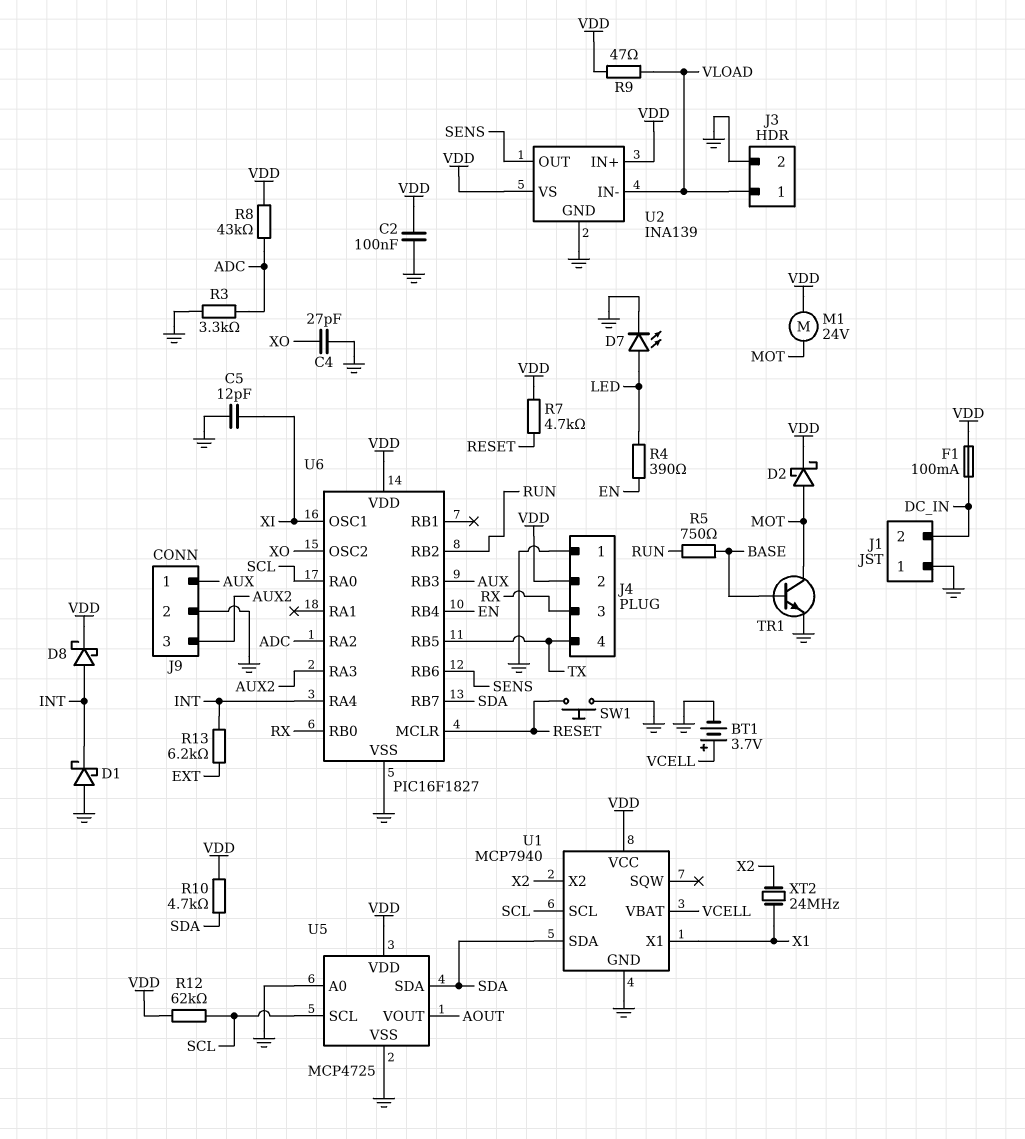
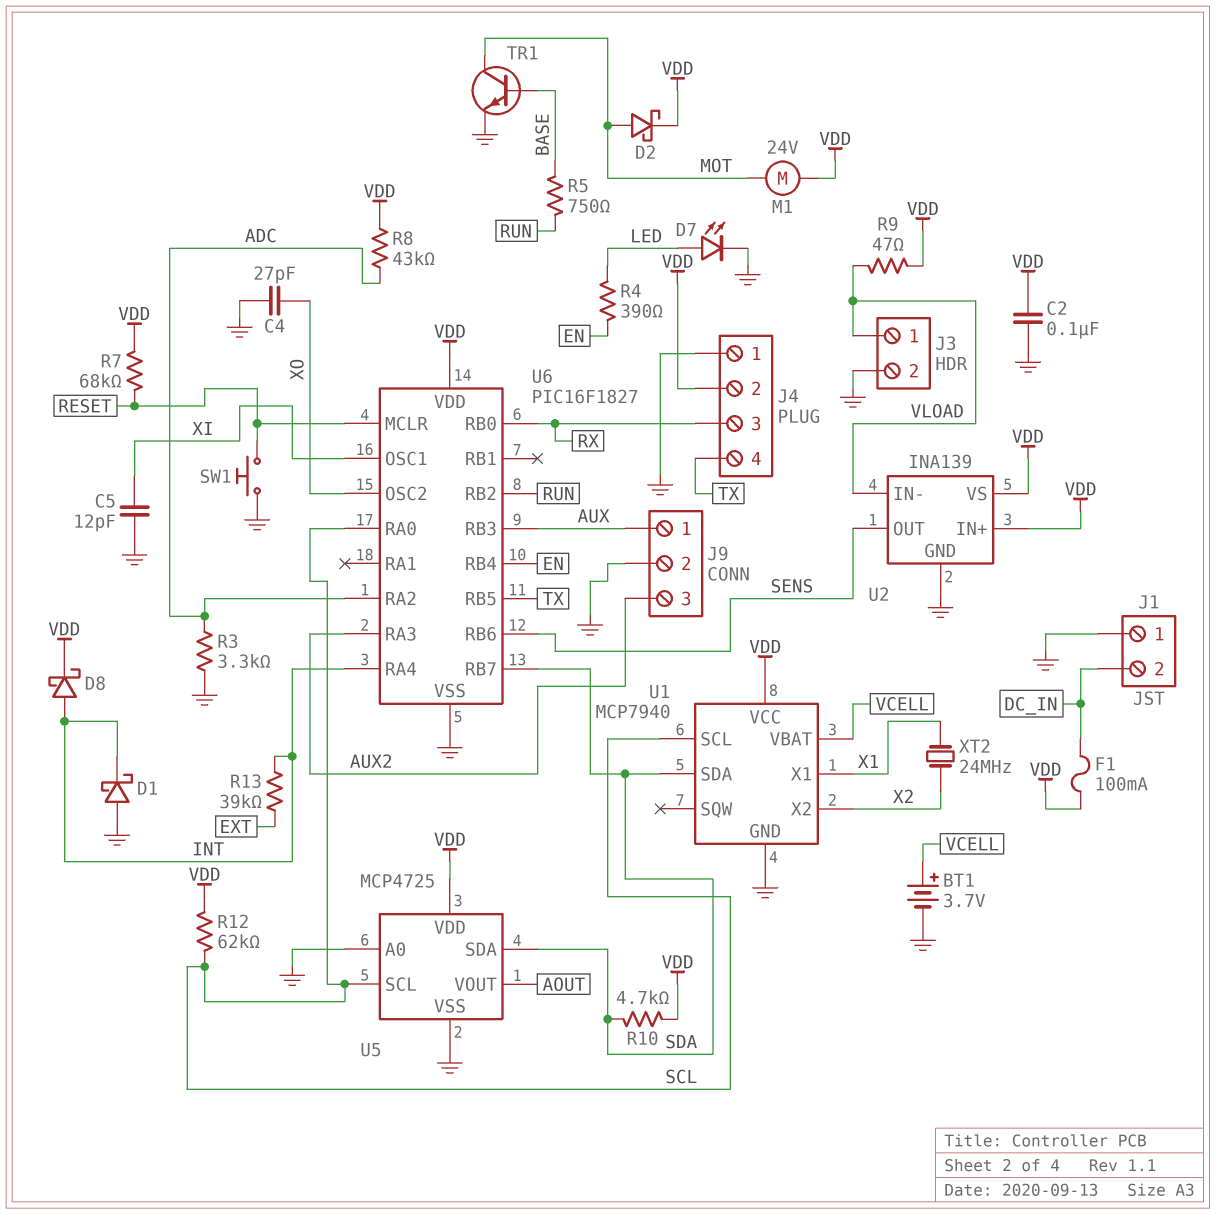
R7: 4.7k (RESET, VDD) -> 68k (RESET, VDD)
R13: 6.2k (EXT, INT) -> 39k (EXT, INT)

